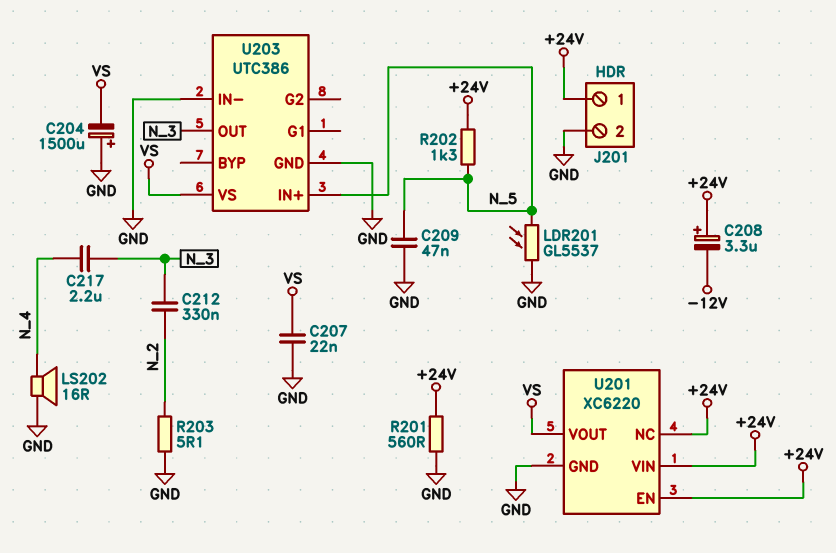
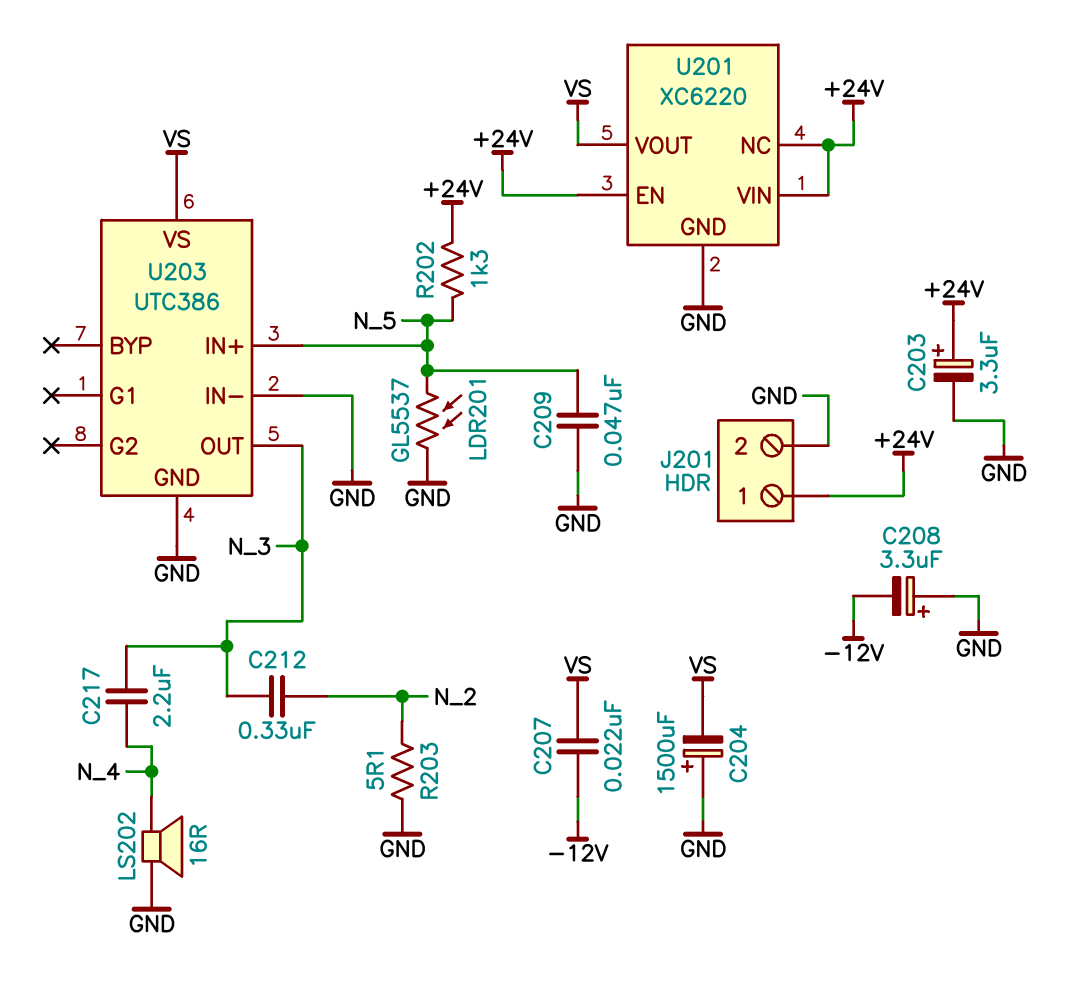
C203: none -> 3.3uF (plus +24V, minus GND)
C207: 22nF (GND, VS) -> 22nF (-12V, VS)
C208: 3.3uF (plus +24V, minus -12V) -> 3.3uF (plus GND, minus -12V)
R201: 560 (+24V, GND) -> none

